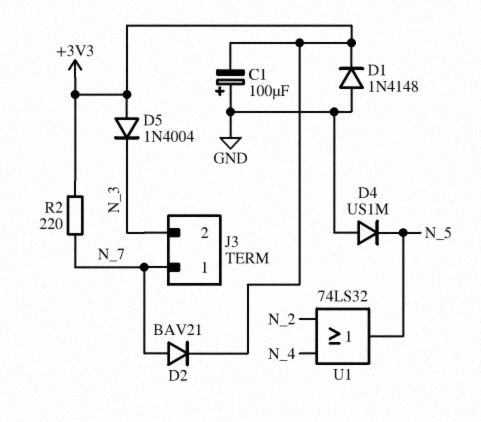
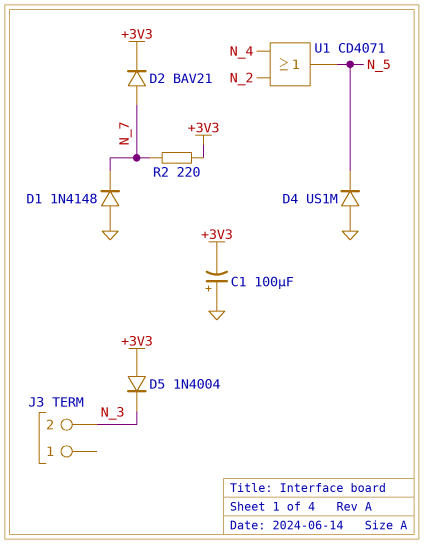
D1: diode 1N4148 (A GND, K +3V3) -> diode 1N4148 (A GND, K N_7)
J3 pin 1: N_7 -> none
U1: OR 74LS32 (in N_2, in N_4, out N_5) -> OR CD4071 (in N_2, in N_4, out N_5)

